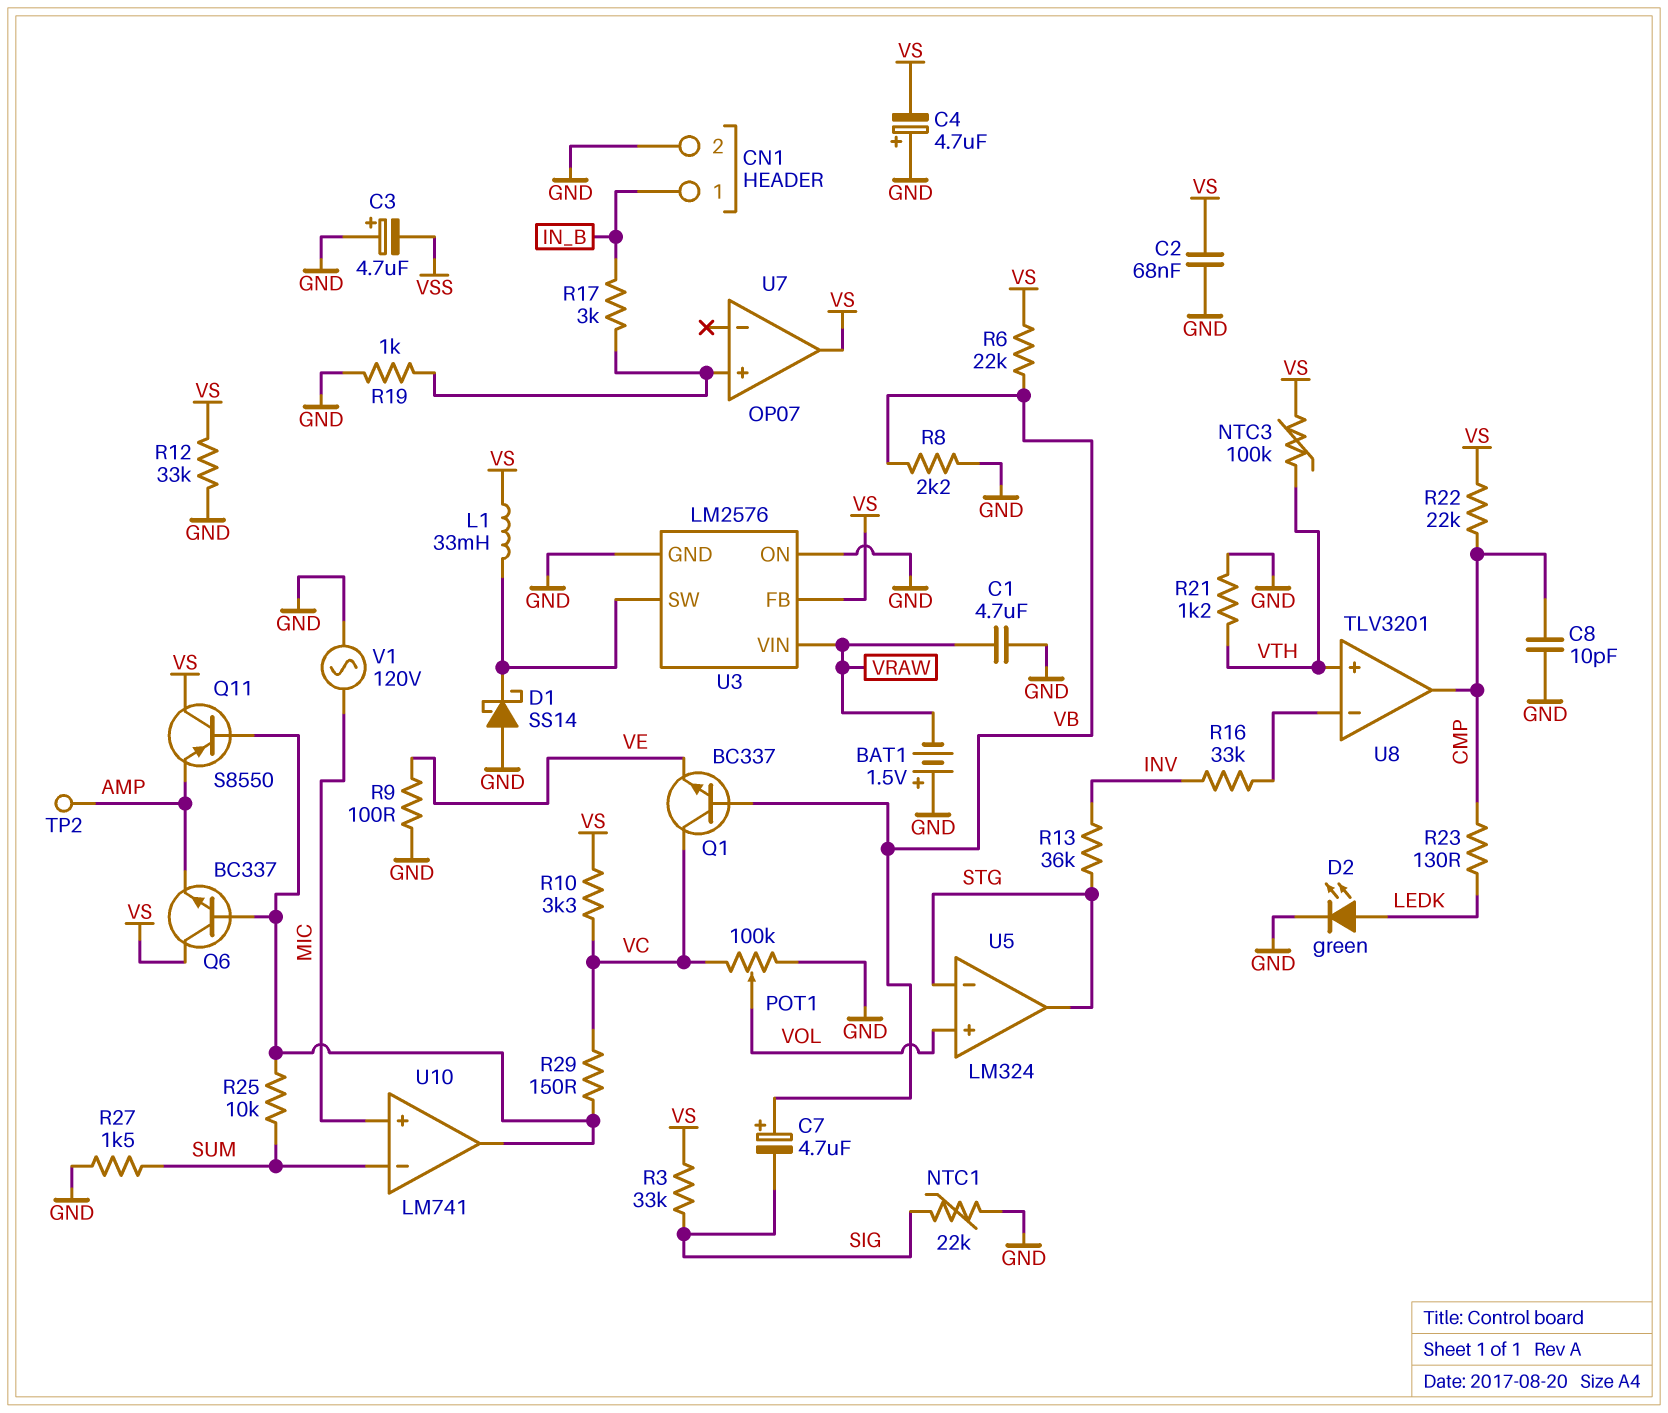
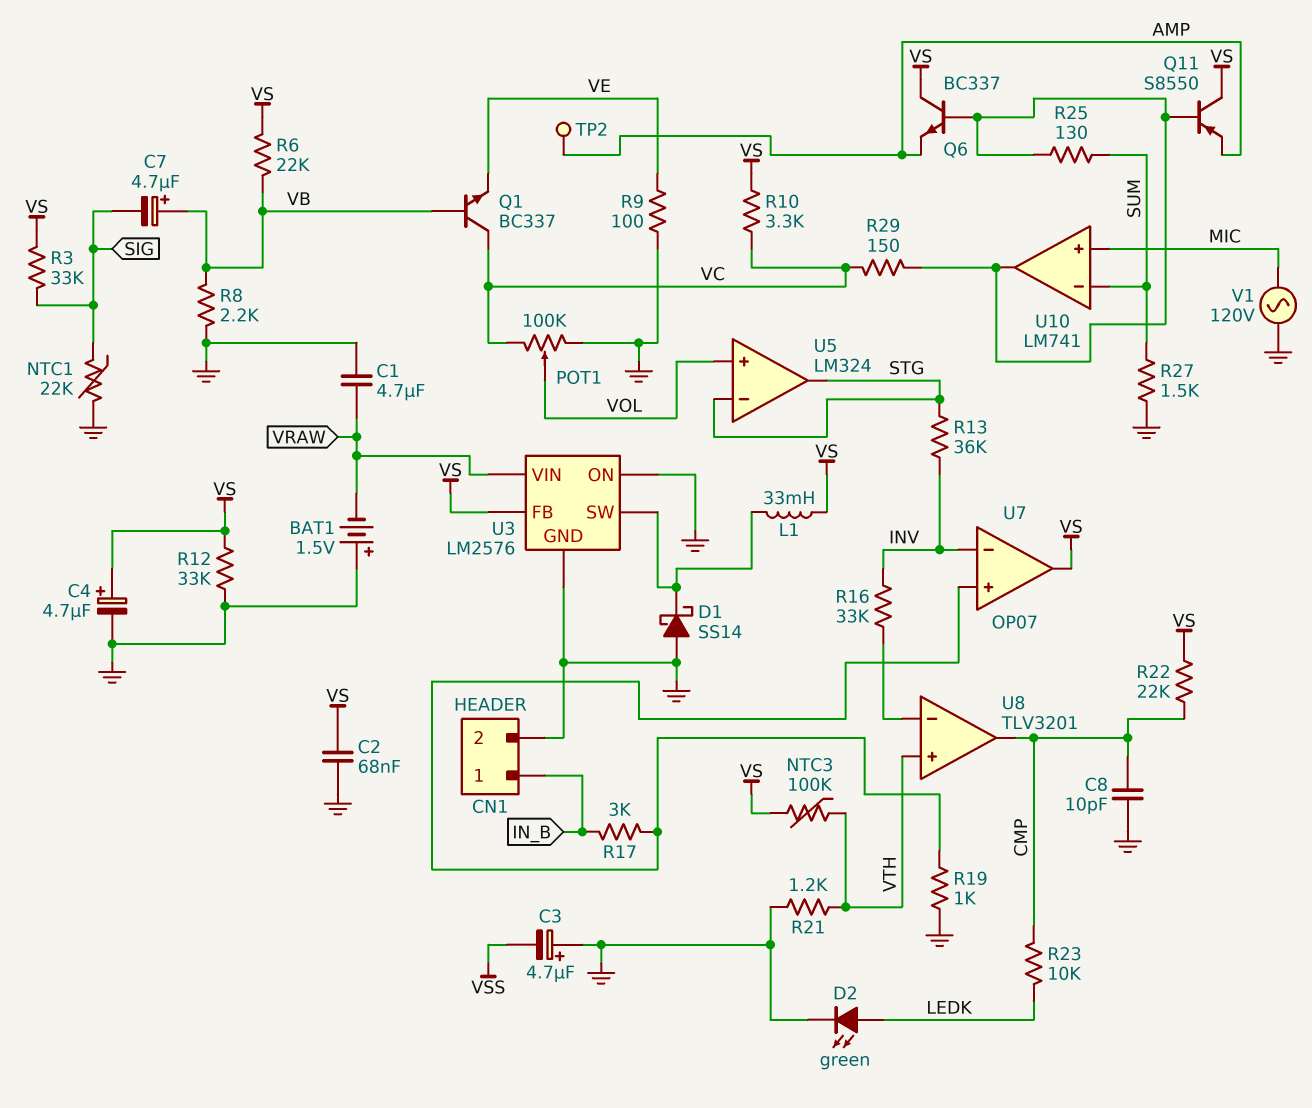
C4: 4.7uF (plus GND, minus VS) -> 4.7uF (plus VS, minus GND)
R23: 130 (CMP, LEDK) -> 10k (CMP, LEDK)
R25: 10k (SUM, U10/out) -> 130 (SUM, U10/out)
U7 pin in-: none -> INV

